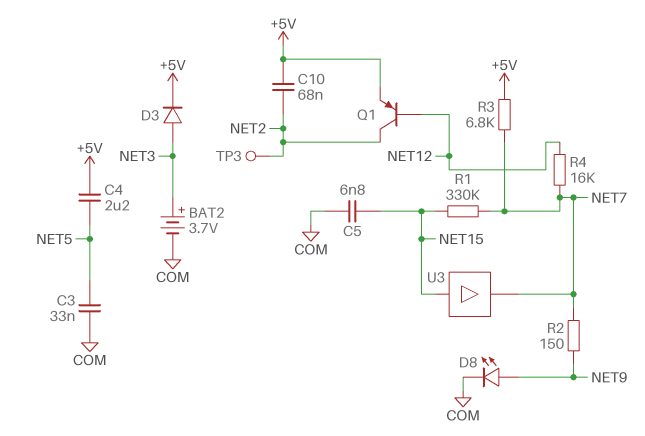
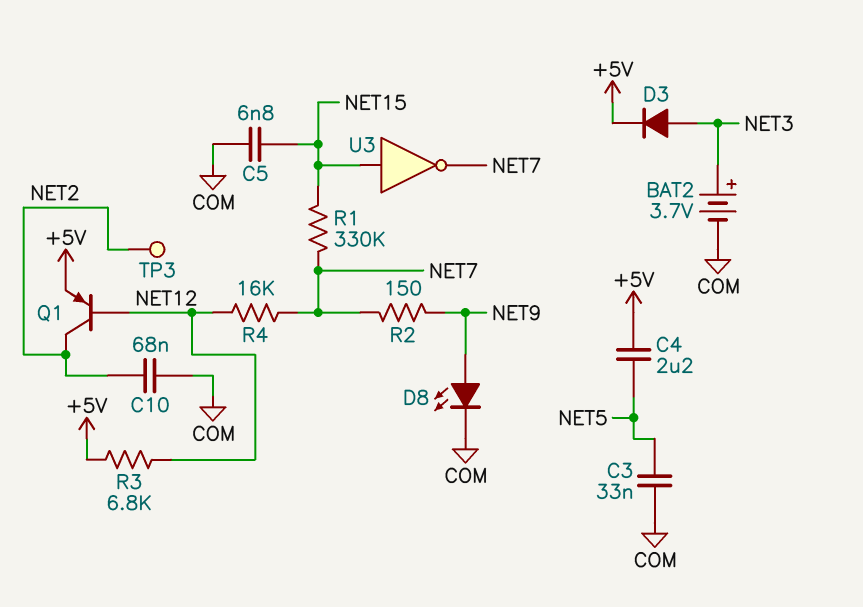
C10: 68nF (+5V, NET2) -> 68nF (COM, NET2)
R3: 6.8k (+5V, NET7) -> 6.8k (+5V, NET12)
U3: buffer (in NET15, out NET7) -> NOT (in NET15, out NET7)

